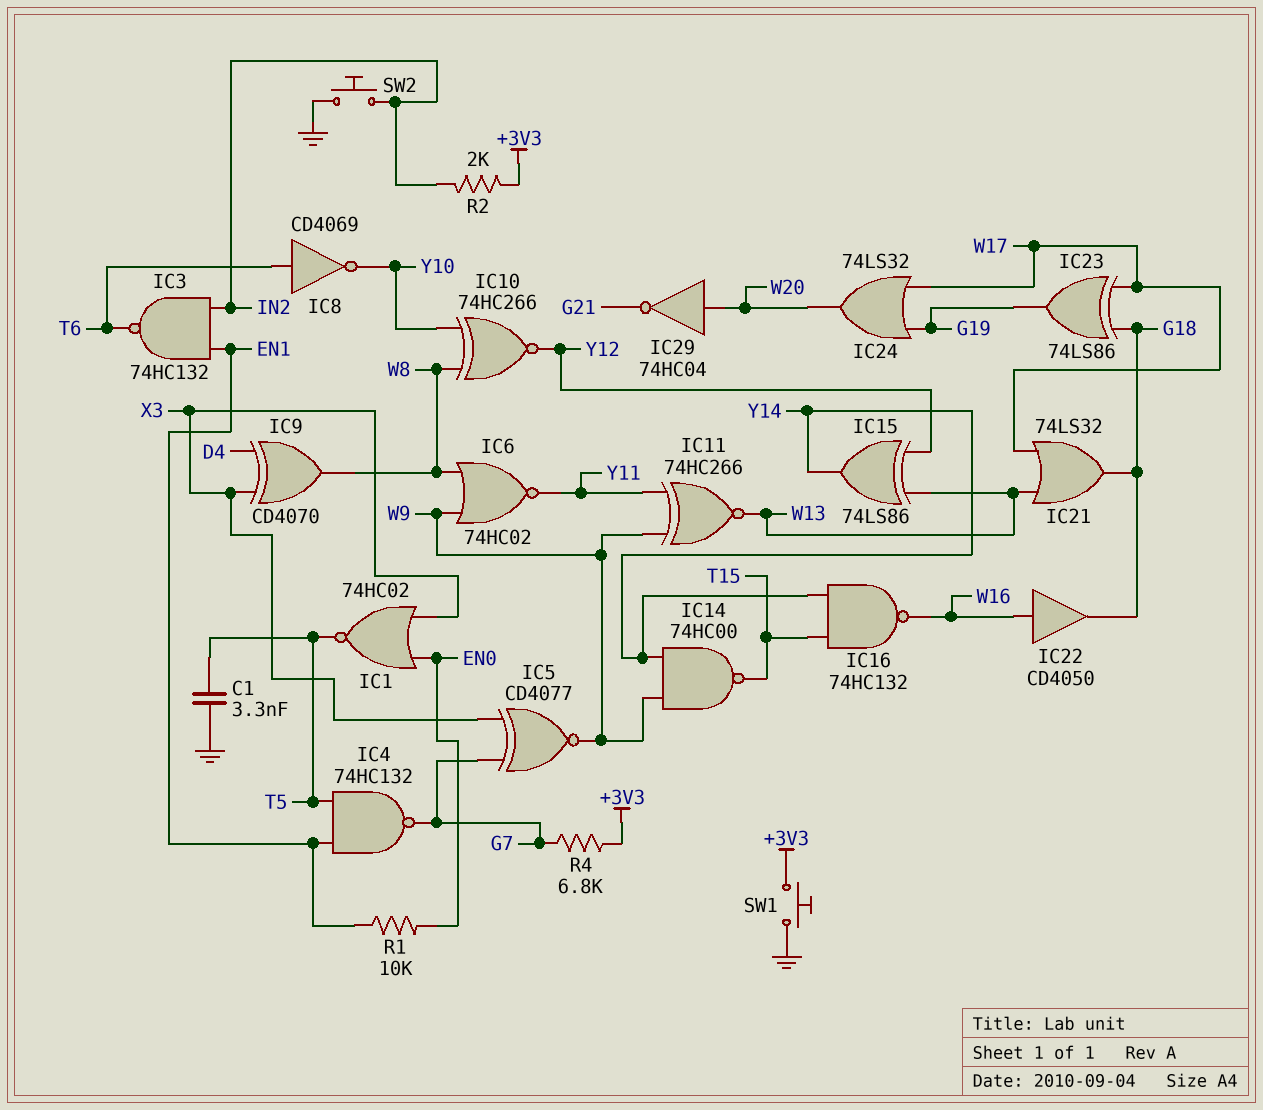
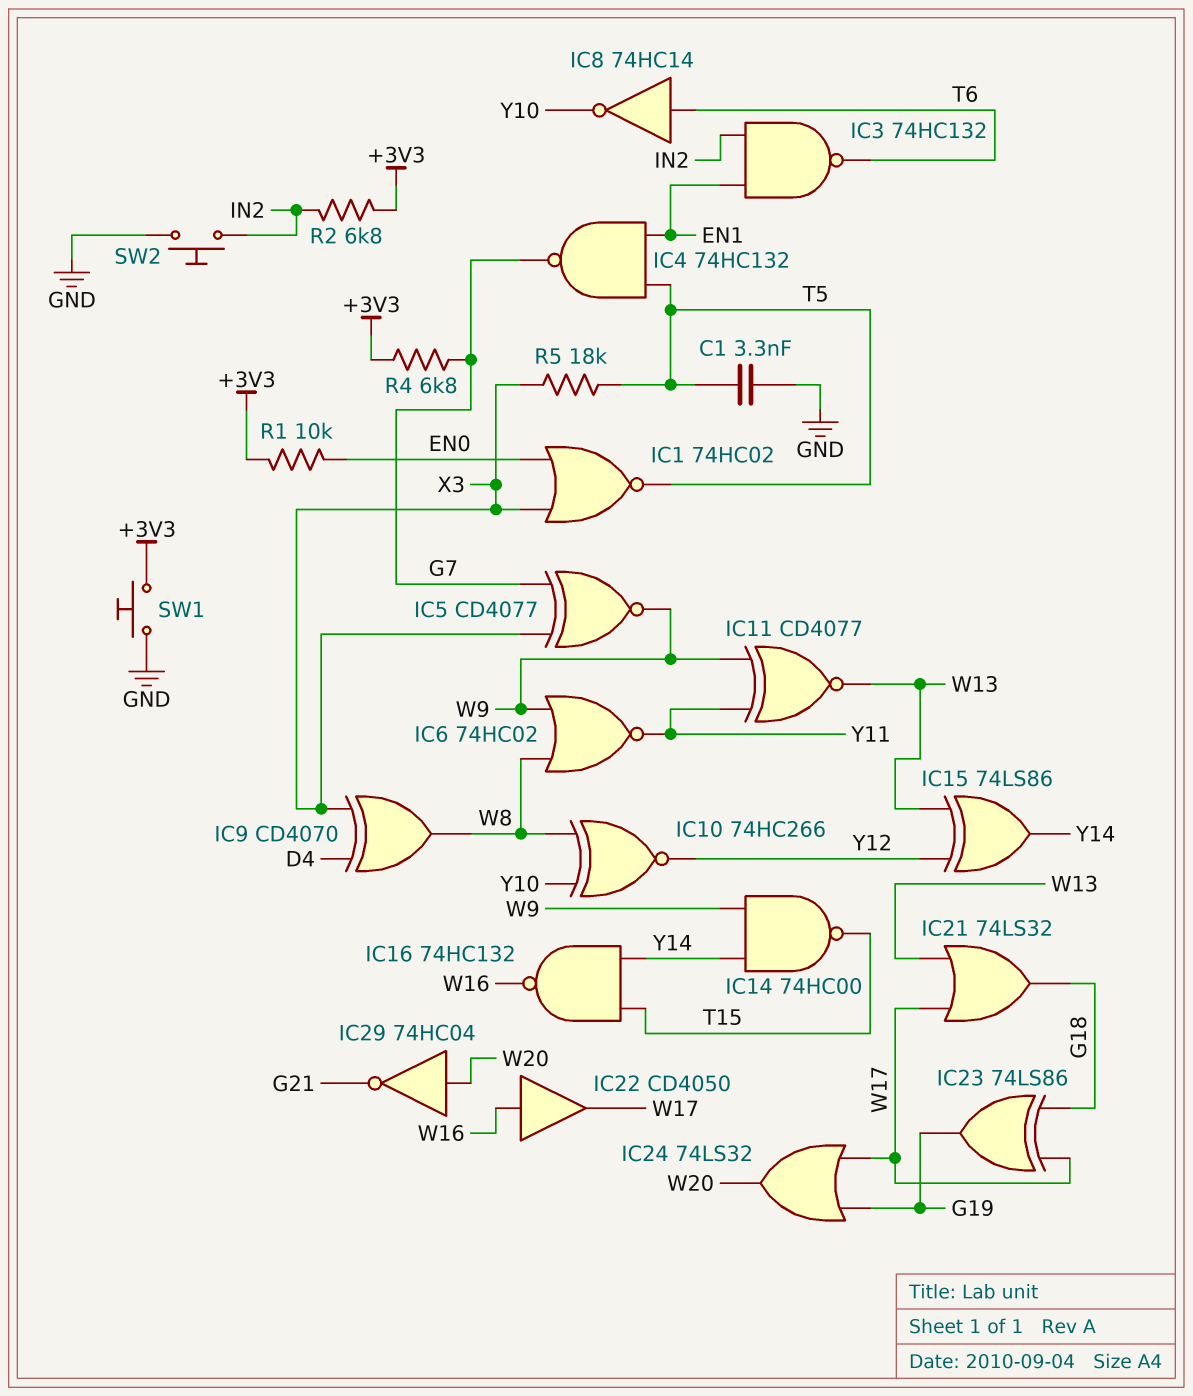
IC8: NOT CD4069 (in T6, out Y10) -> NOT 74HC14 (in T6, out Y10)
IC11: XNOR 74HC266 (in W9, in Y11, out W13) -> XNOR CD4077 (in W9, in Y11, out W13)
IC22: buffer CD4050 (in W16, out G18) -> buffer CD4050 (in W16, out W17)
R1: 10k (EN0, EN1) -> 10k (+3V3, EN0)
R2: 2k (+3V3, IN2) -> 6.8k (+3V3, IN2)
R5: none -> 18k (T5, X3)

